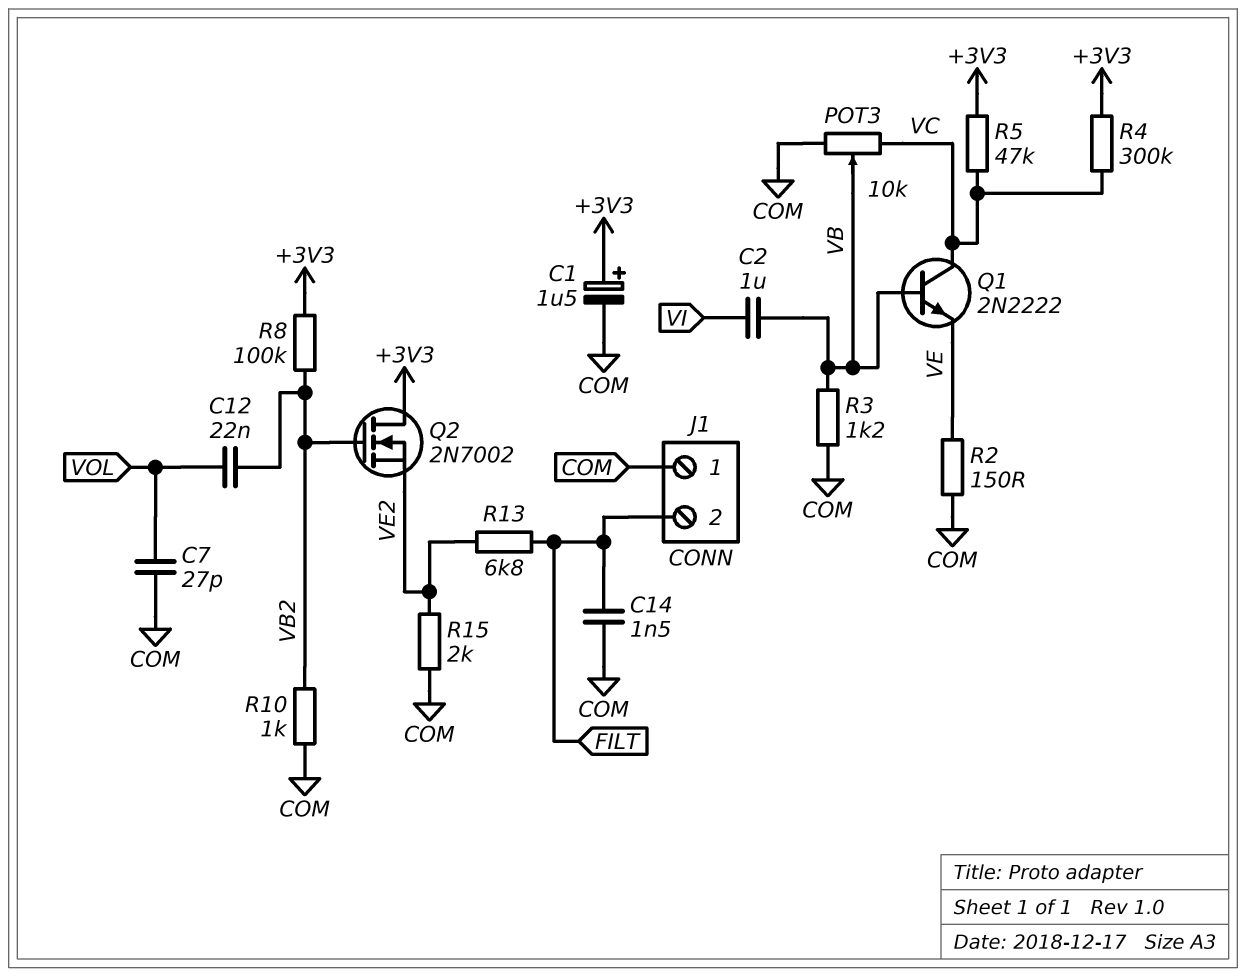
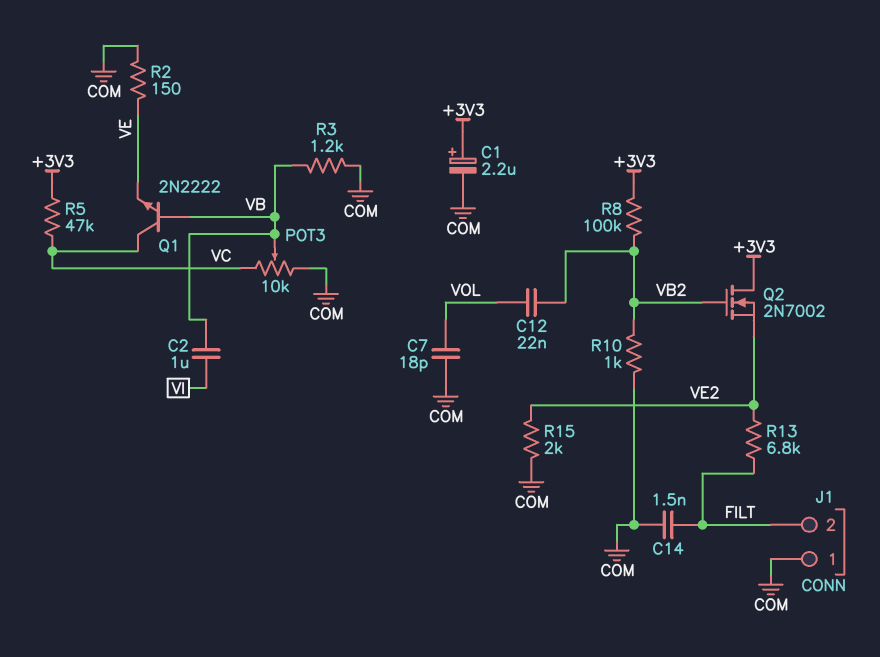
C1: 1.5uF (plus +3V3, minus COM) -> 2.2uF (plus +3V3, minus COM)
C7: 27pF (COM, VOL) -> 18pF (COM, VOL)
R4: 300k (+3V3, VC) -> none

